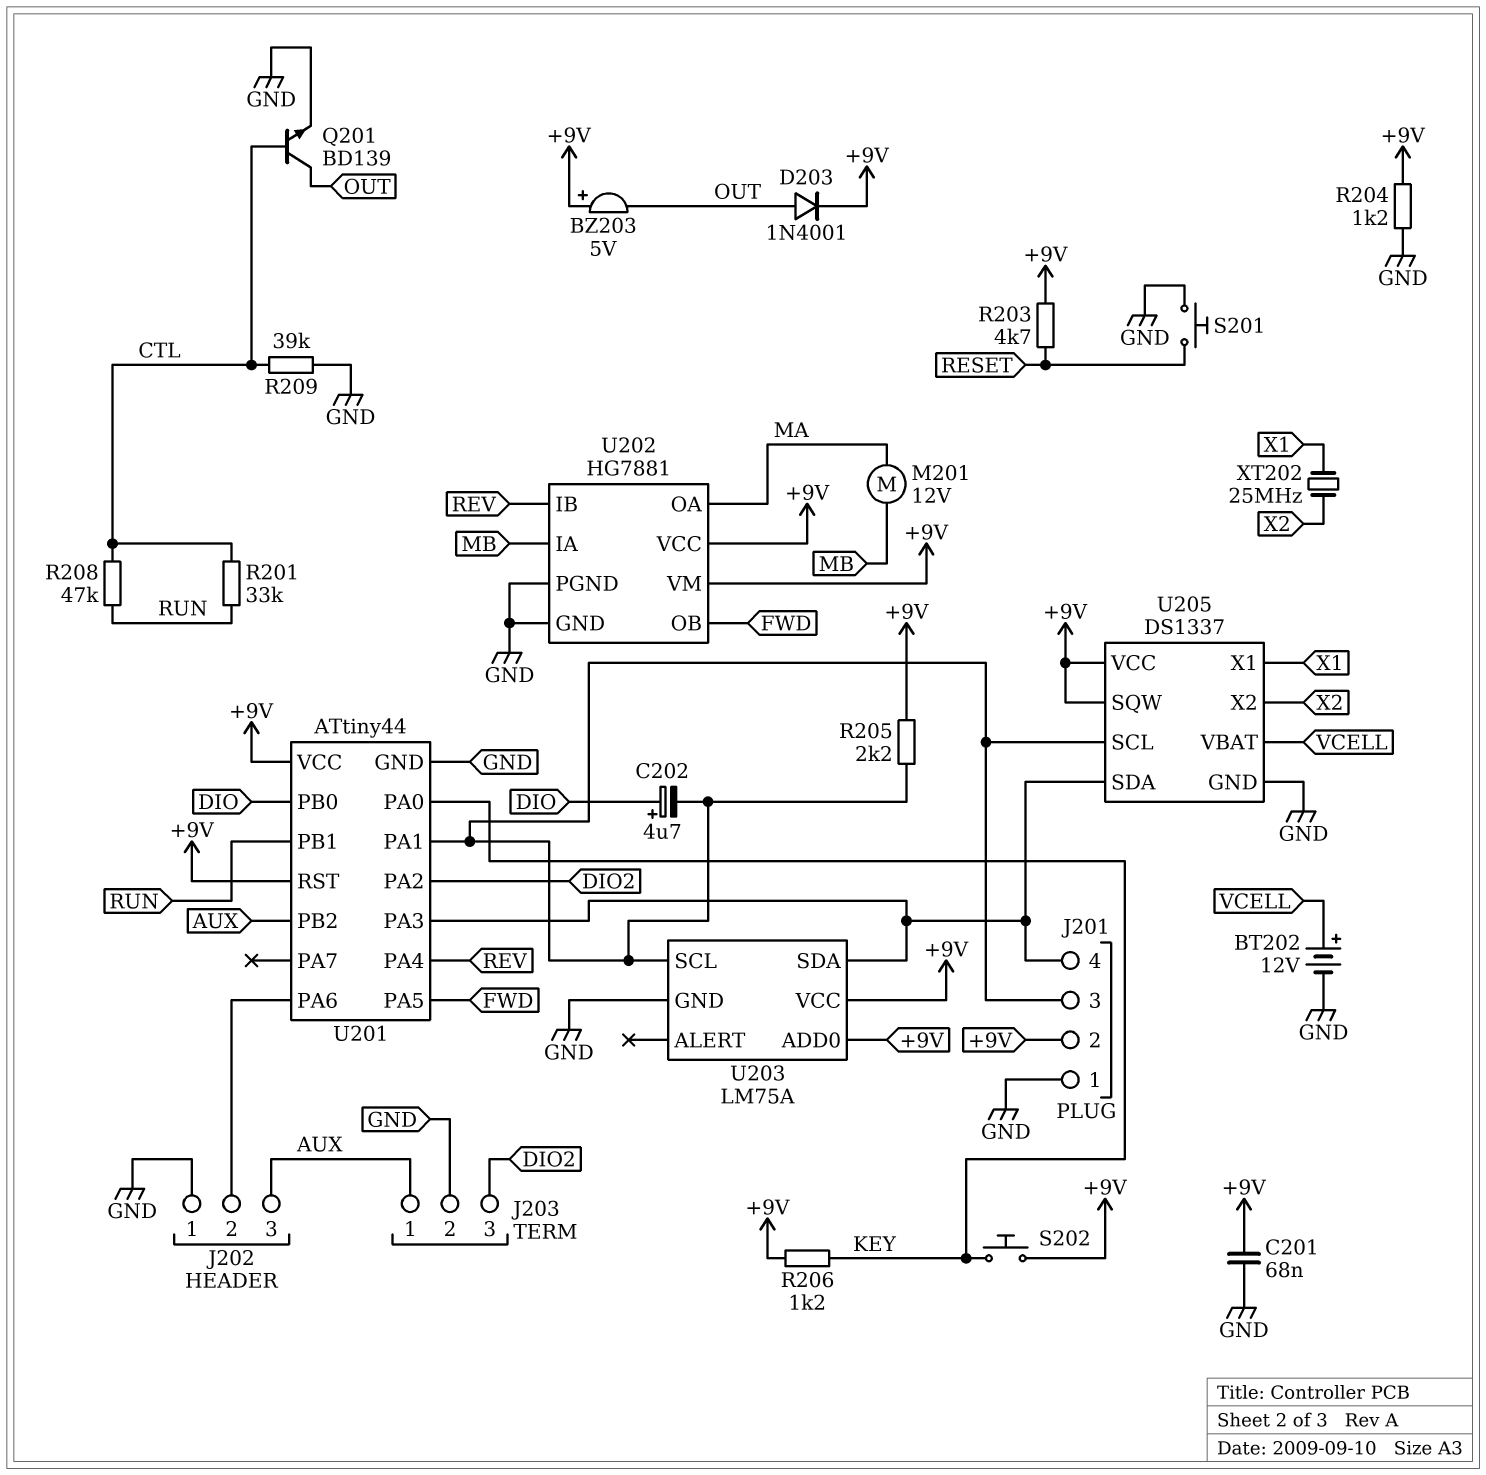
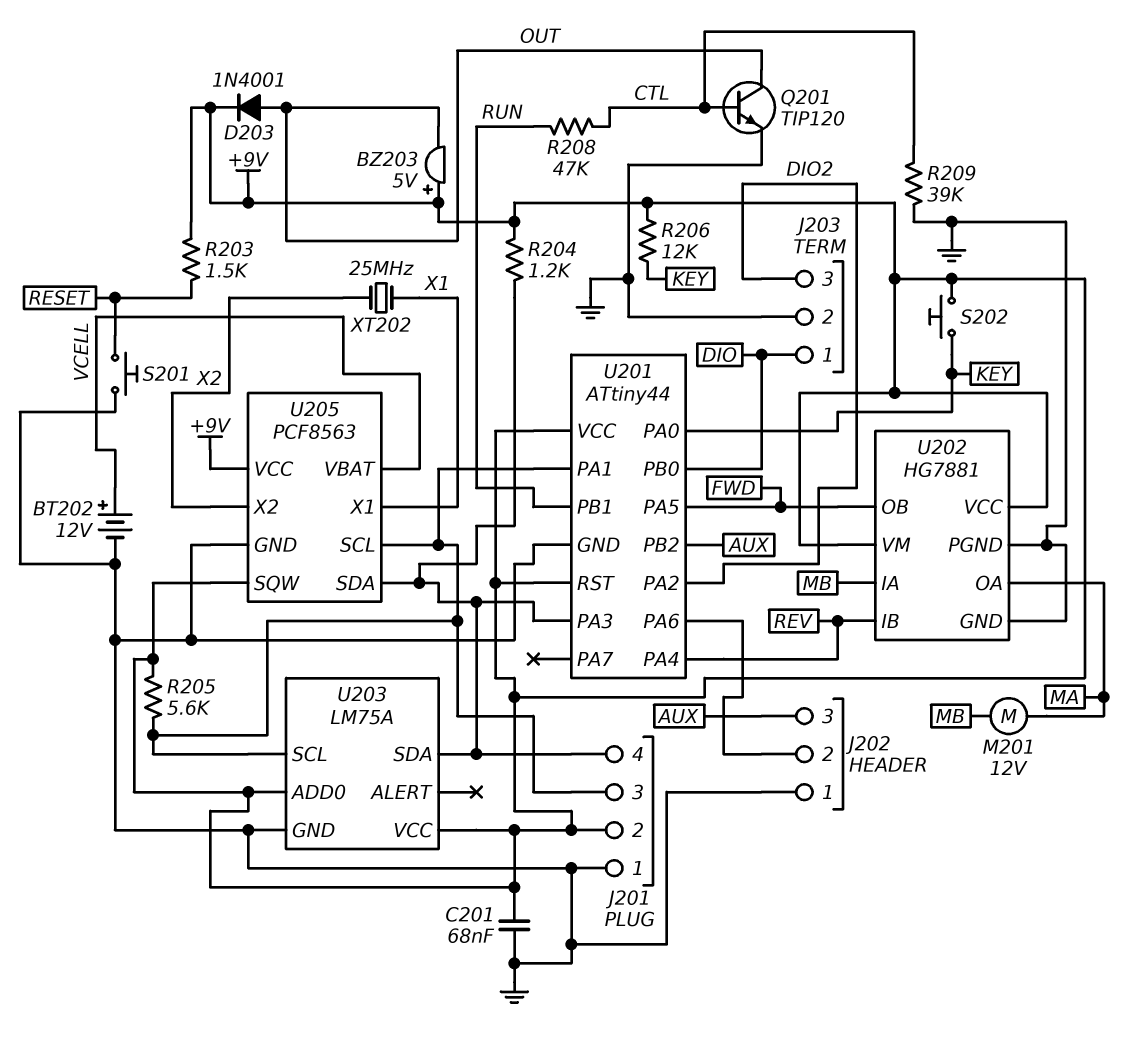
C202: 4.7uF (plus DIO, minus J201/3) -> none
J203 pin 1: AUX -> DIO
Q201: NPN BD139 (B CTL, C OUT, E GND) -> NPN TIP120 (B CTL, C OUT, E GND)
R201: 33k (CTL, RUN) -> none
R203: 4.7k (+9V, RESET) -> 1.5k (+9V, RESET)
R204: 1.2k (+9V, GND) -> 1.2k (+9V, J201/4)
R205: 2.2k (+9V, J201/3) -> 5.6k (+9V, J201/3)
R206: 1.2k (+9V, KEY) -> 12k (+9V, KEY)
U205: DS1337 -> PCF8563

